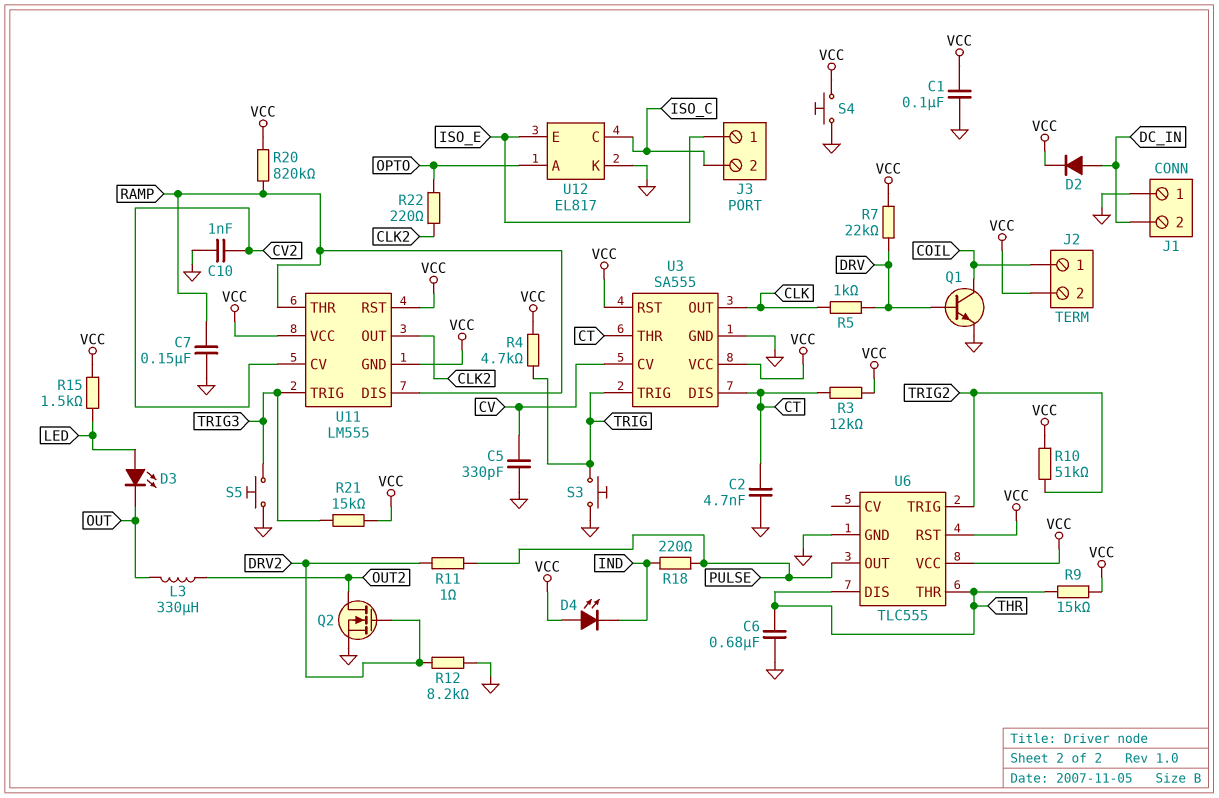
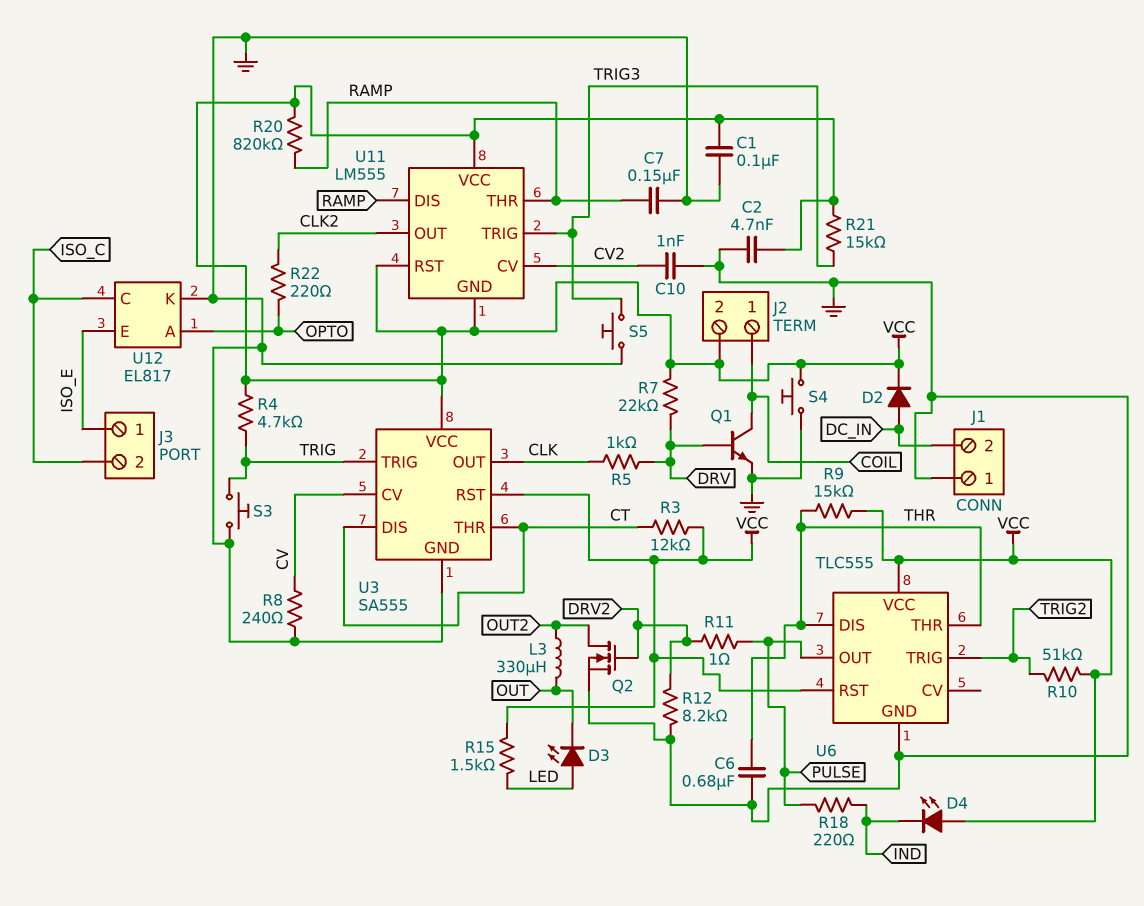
C2: 4.7nF (CT, GND) -> 4.7nF (GND, VCC)
C5: 330pF (CV, GND) -> none
R8: none -> 240 (CV, GND)

